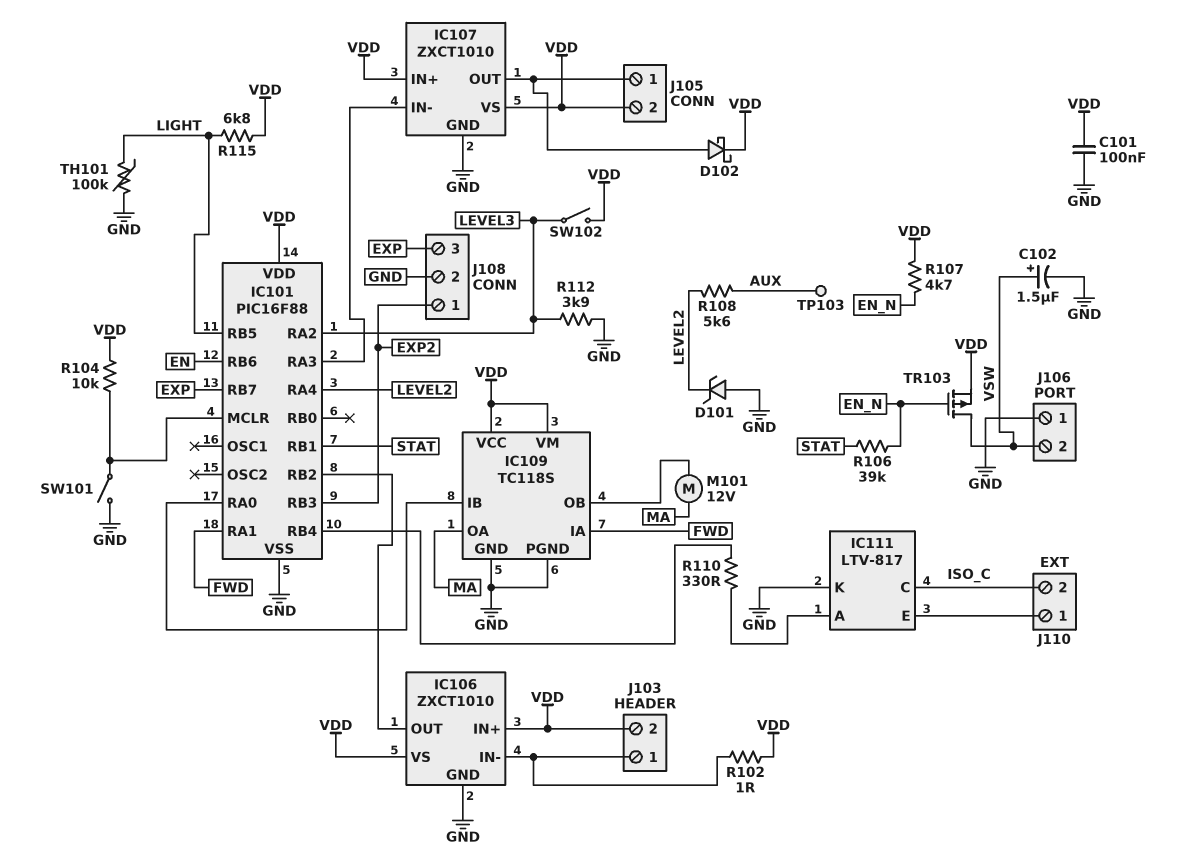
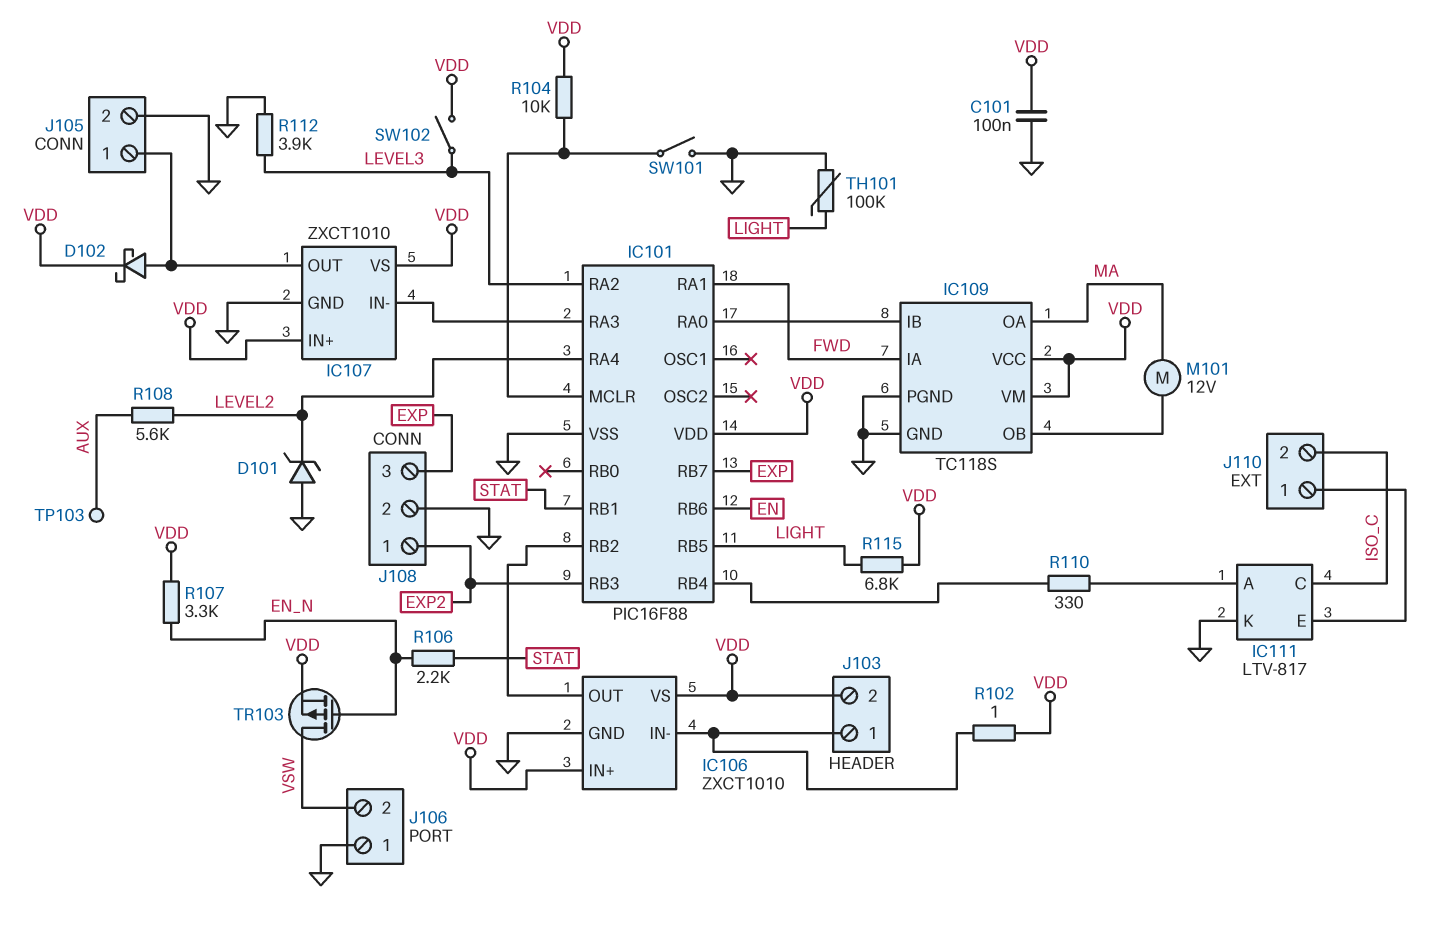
C102: 1.5uF (plus VSW, minus GND) -> none
J105 pin 2: VDD -> GND
R106: 39k (EN_N, STAT) -> 2.2k (EN_N, STAT)
R107: 4.7k (EN_N, VDD) -> 3.3k (EN_N, VDD)

